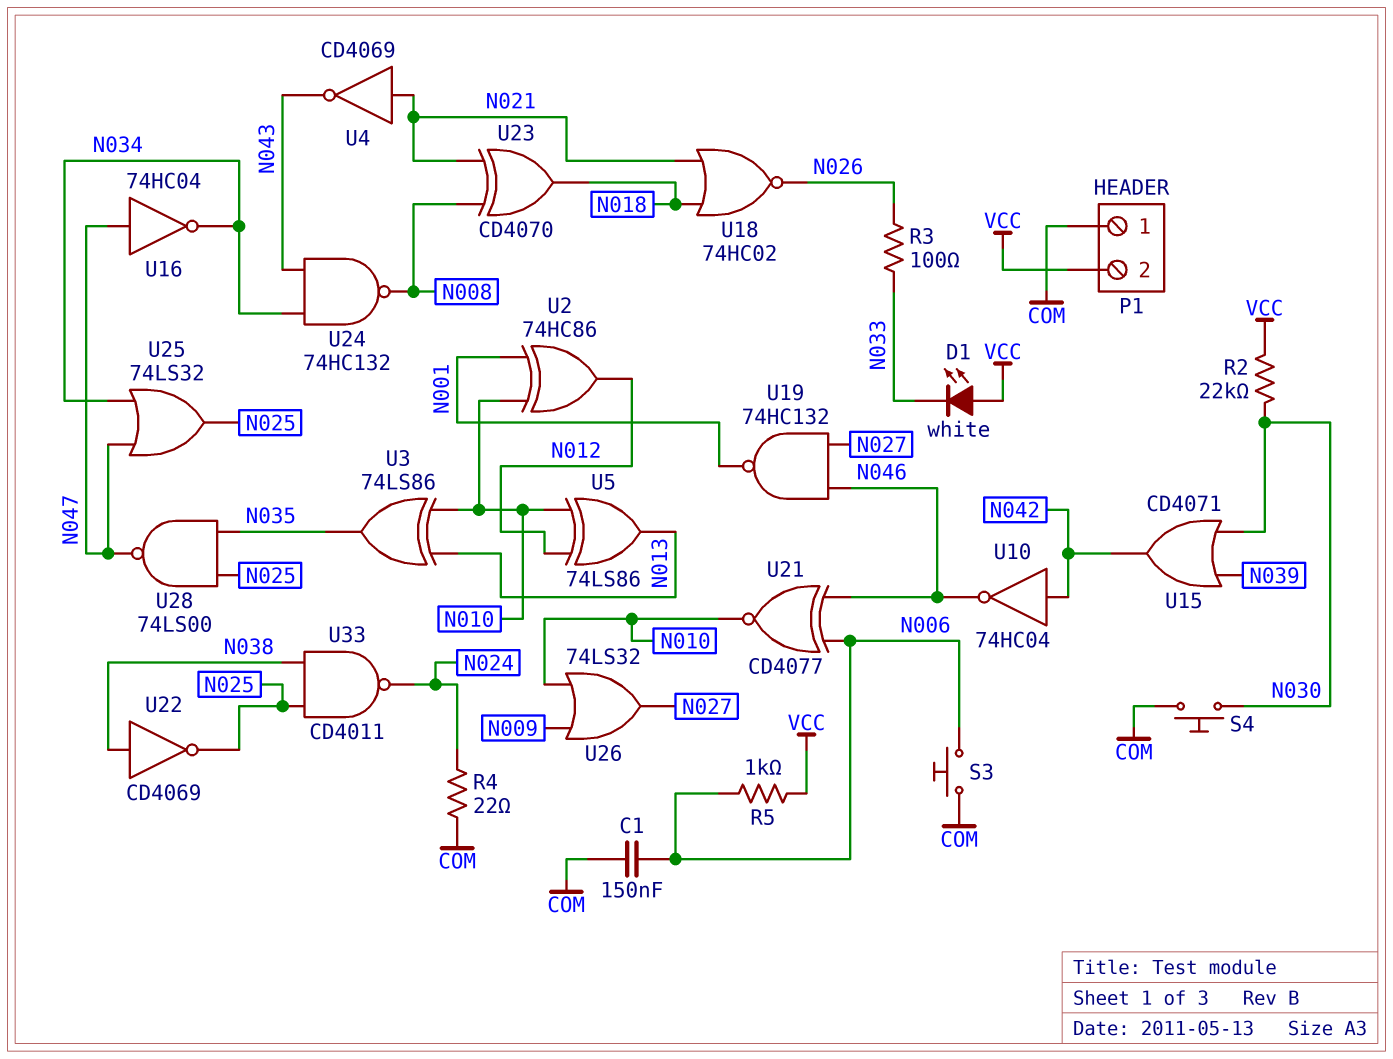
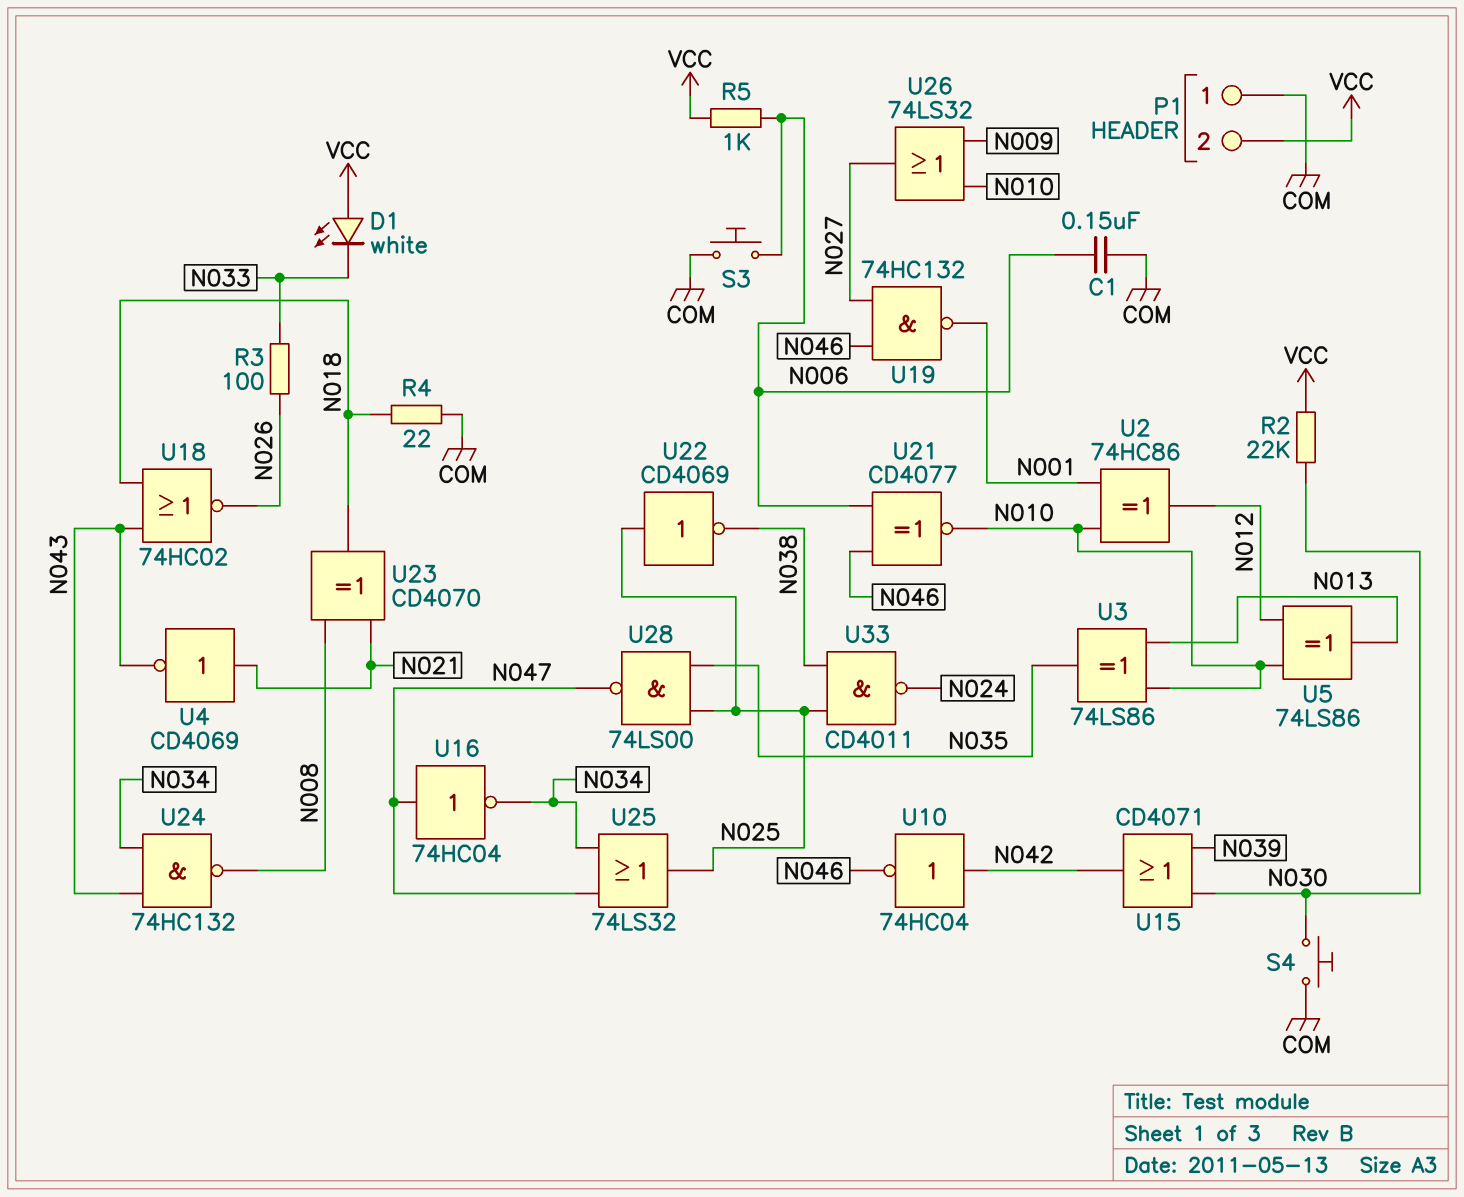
R4: 22 (COM, N024) -> 22 (COM, N018)
U18: NOR 74HC02 (in N018, in N021, out N026) -> NOR 74HC02 (in N018, in N043, out N026)
U22: NOT CD4069 (in N038, out N025) -> NOT CD4069 (in N025, out N038)

